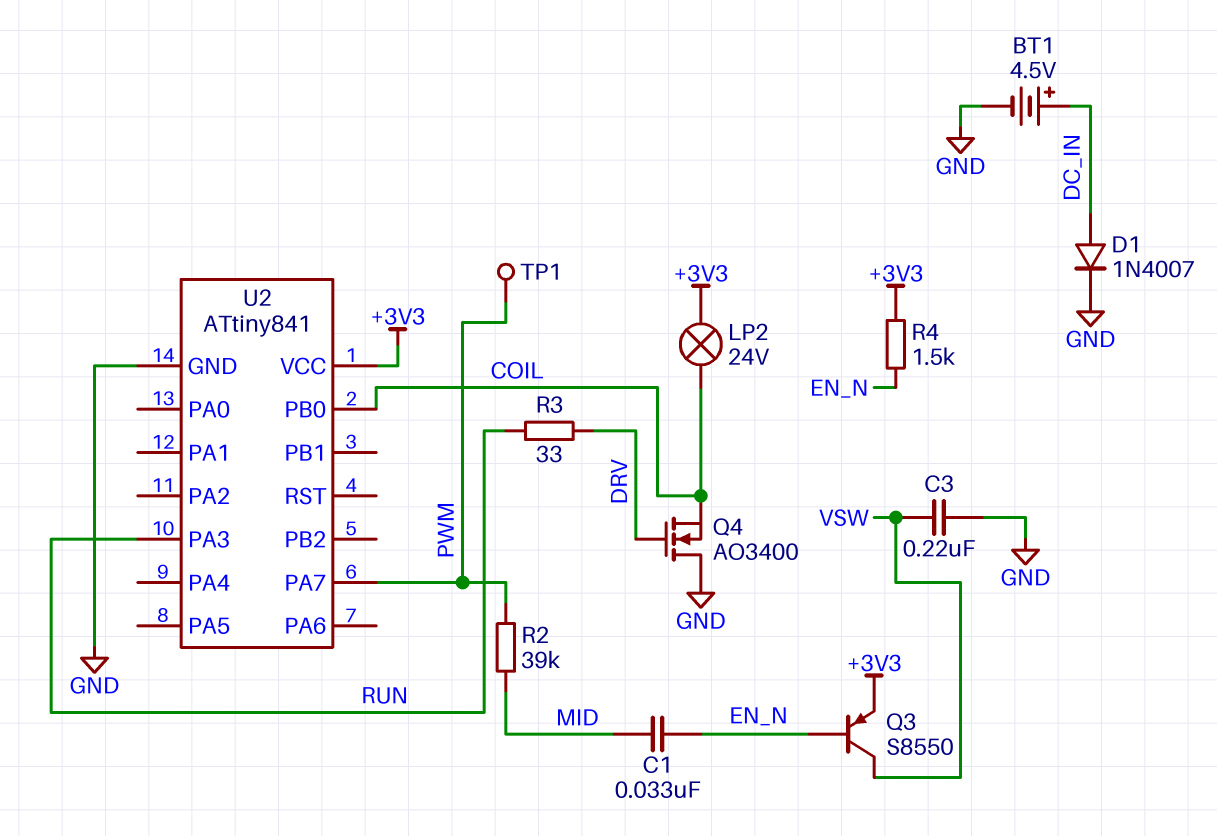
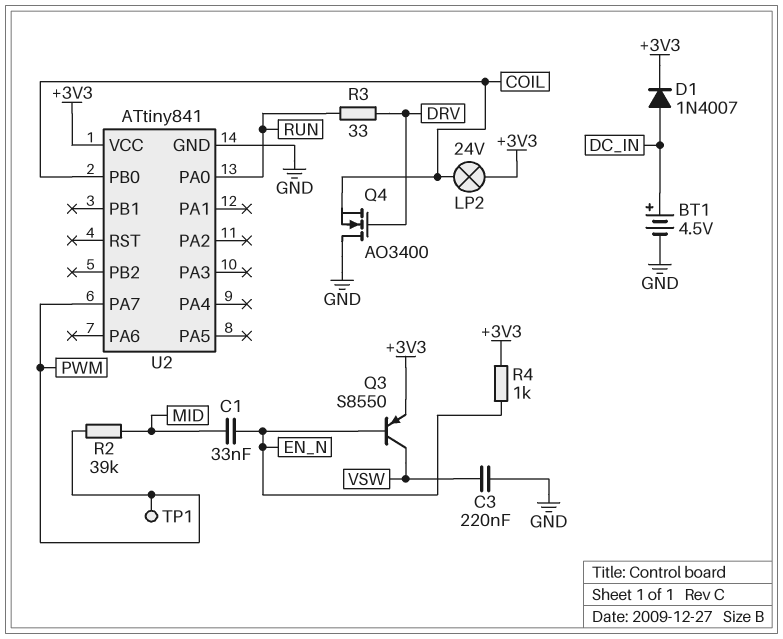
D1: diode 1N4007 (A DC_IN, K GND) -> diode 1N4007 (A DC_IN, K +3V3)
R4: 1.5k (+3V3, EN_N) -> 1k (+3V3, EN_N)
U2 pin PA0: none -> RUN
U2 pin PA3: RUN -> none

